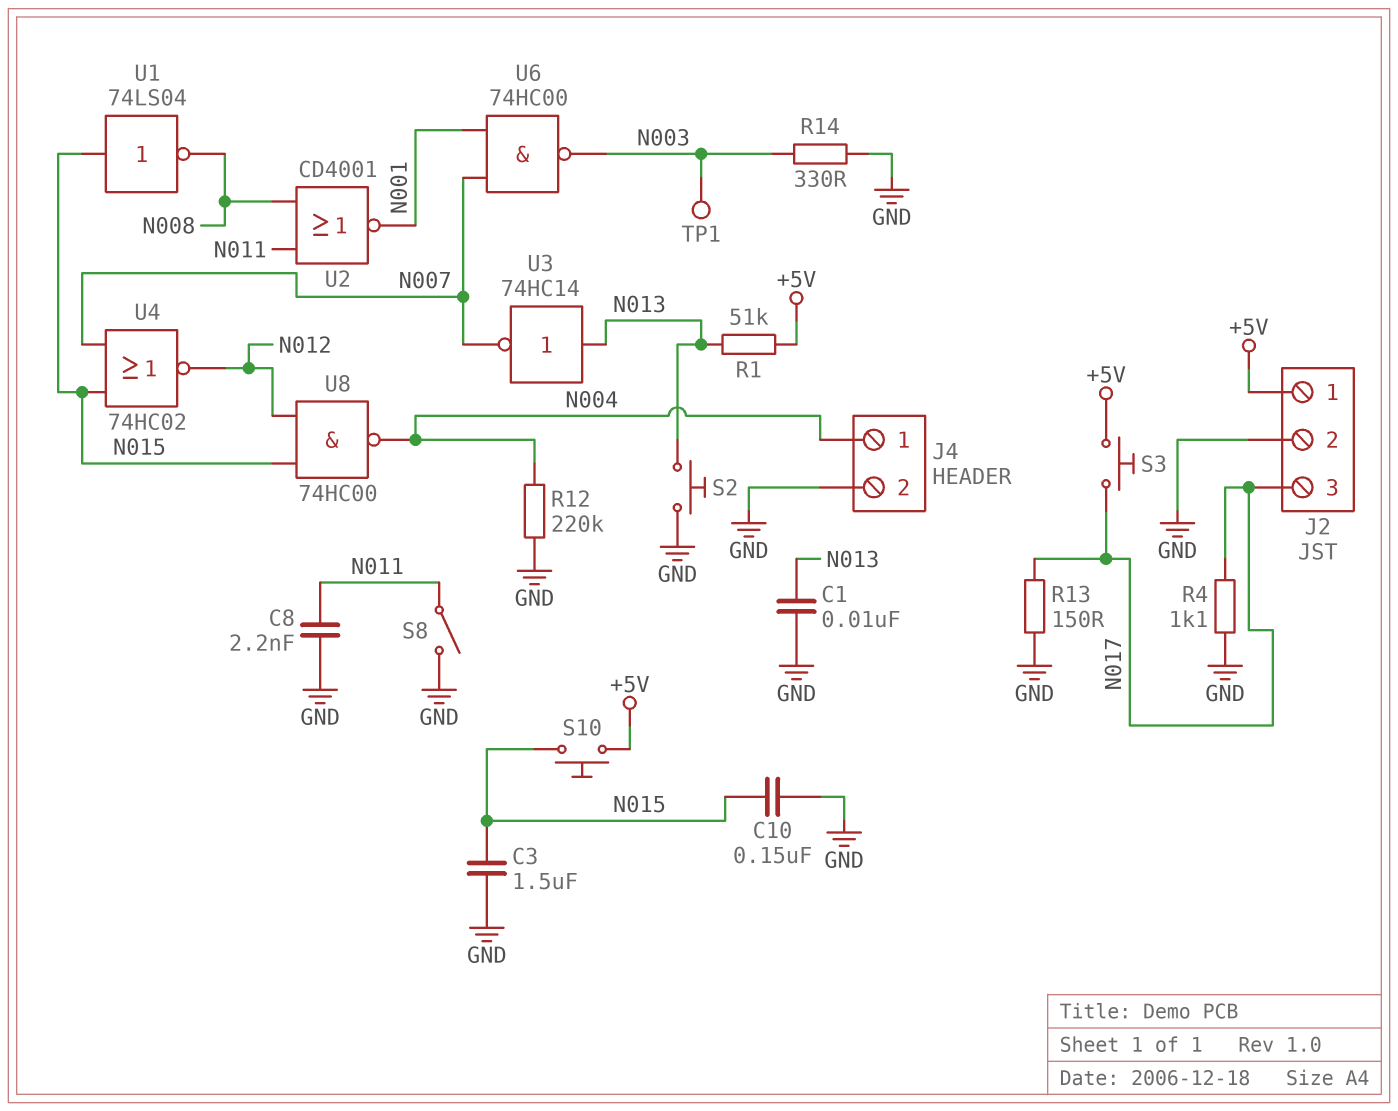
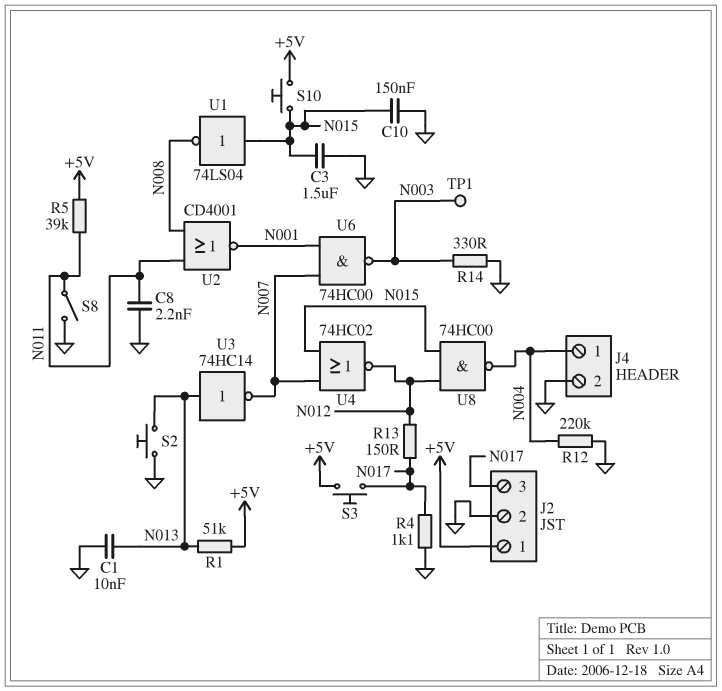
R5: none -> 39k (+5V, N011)
R13: 150 (GND, N017) -> 150 (N012, N017)

